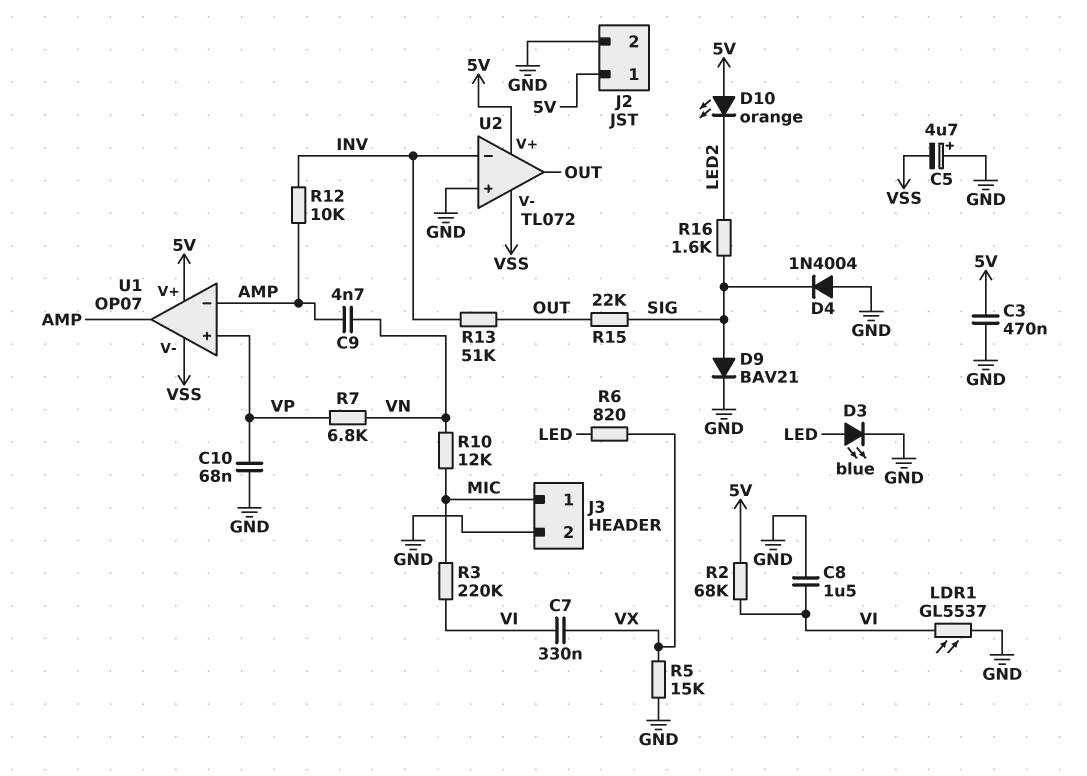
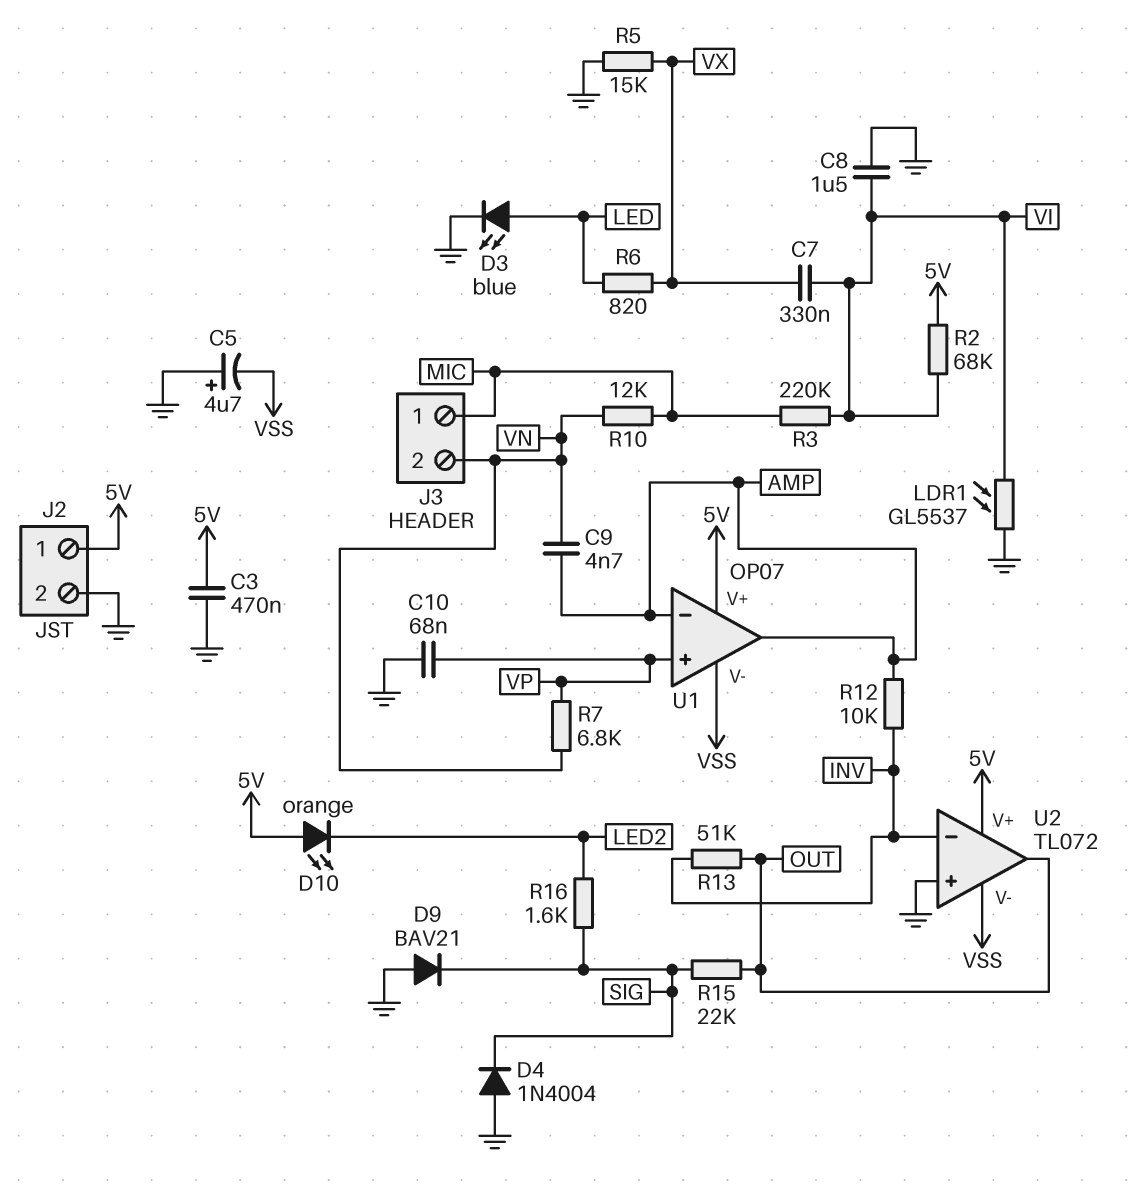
D9: diode BAV21 (A SIG, K GND) -> diode BAV21 (A GND, K SIG)
J3 pin 2: GND -> VN

